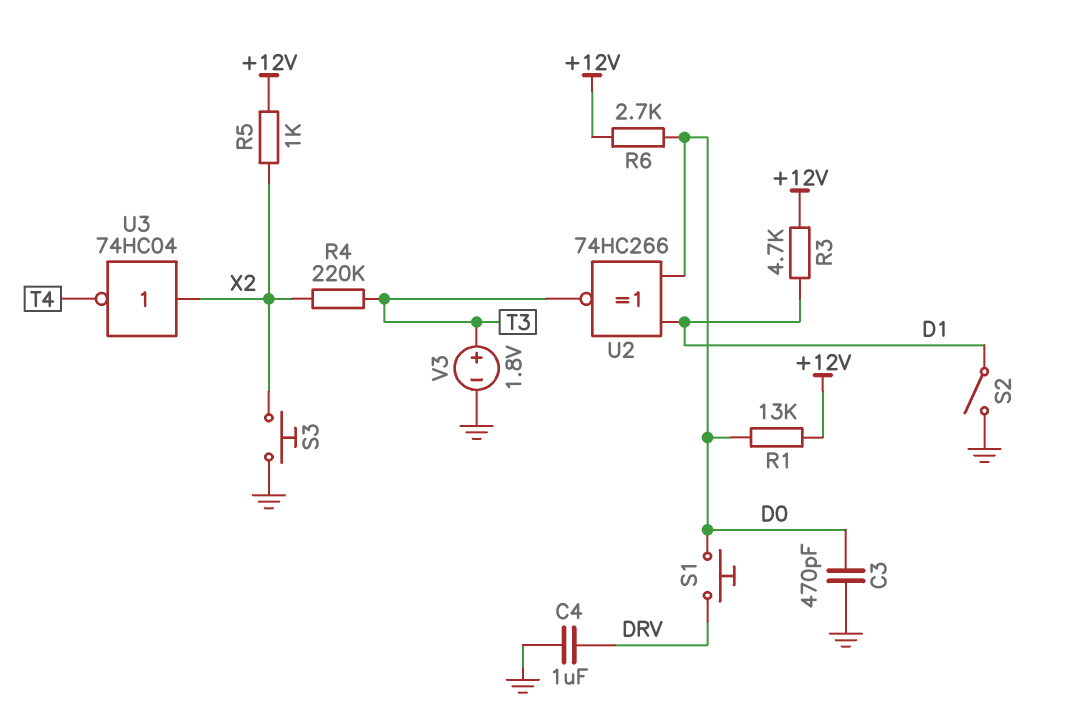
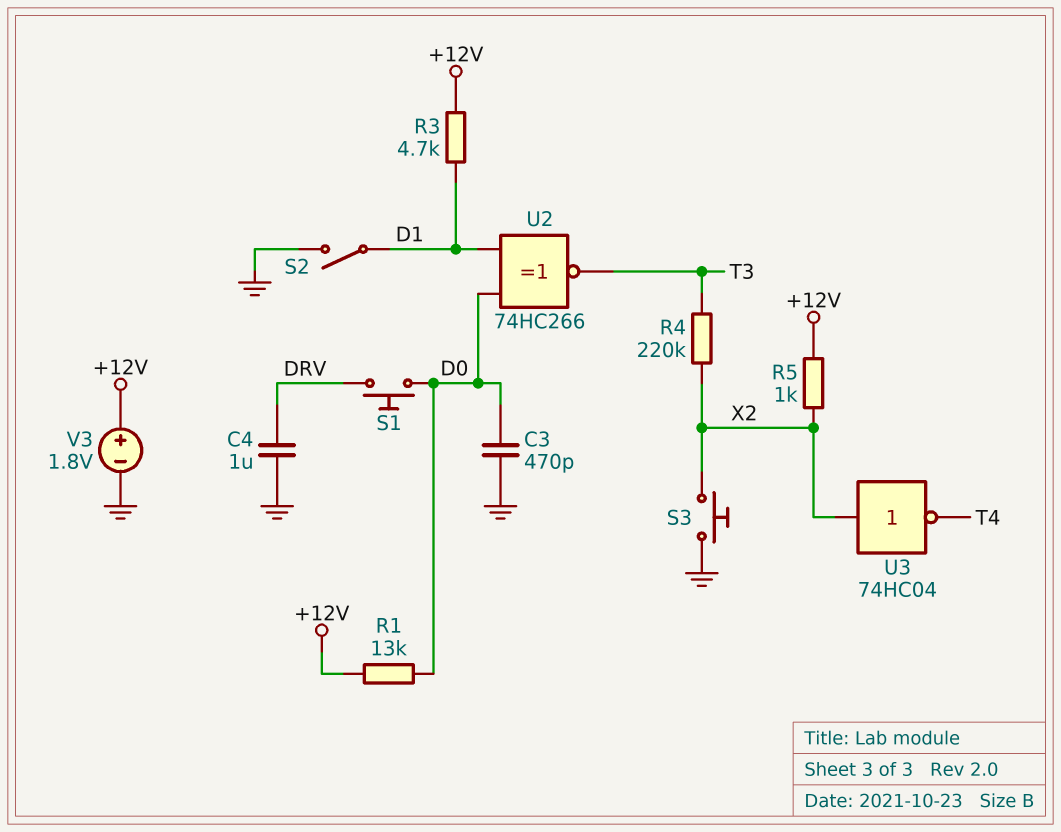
R6: 2.7k (+12V, D0) -> none
V3: 1.8V (plus T3, minus GND) -> 1.8V (plus +12V, minus GND)

